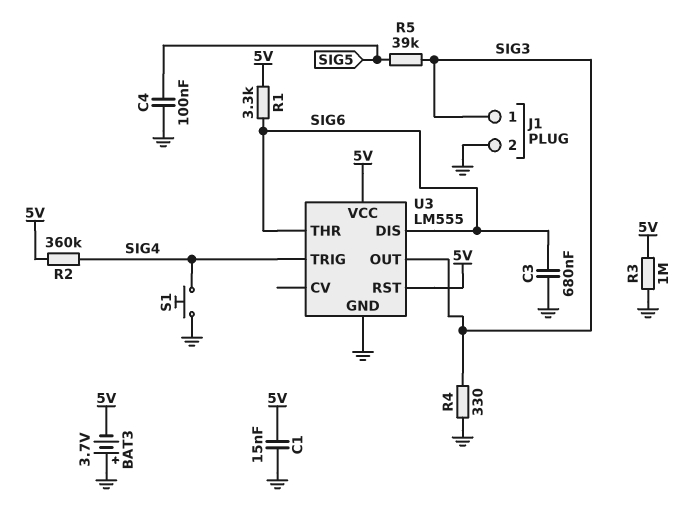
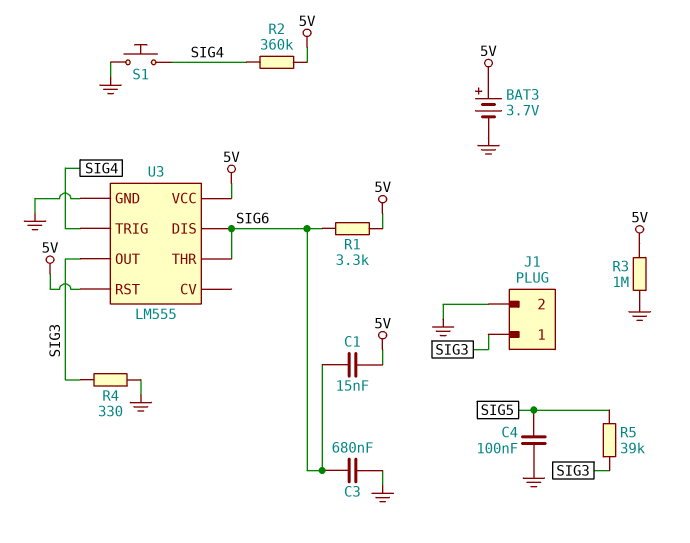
BAT3: 3.7V (plus GND, minus 5V) -> 3.7V (plus 5V, minus GND)
C1: 15nF (5V, GND) -> 15nF (5V, SIG6)

